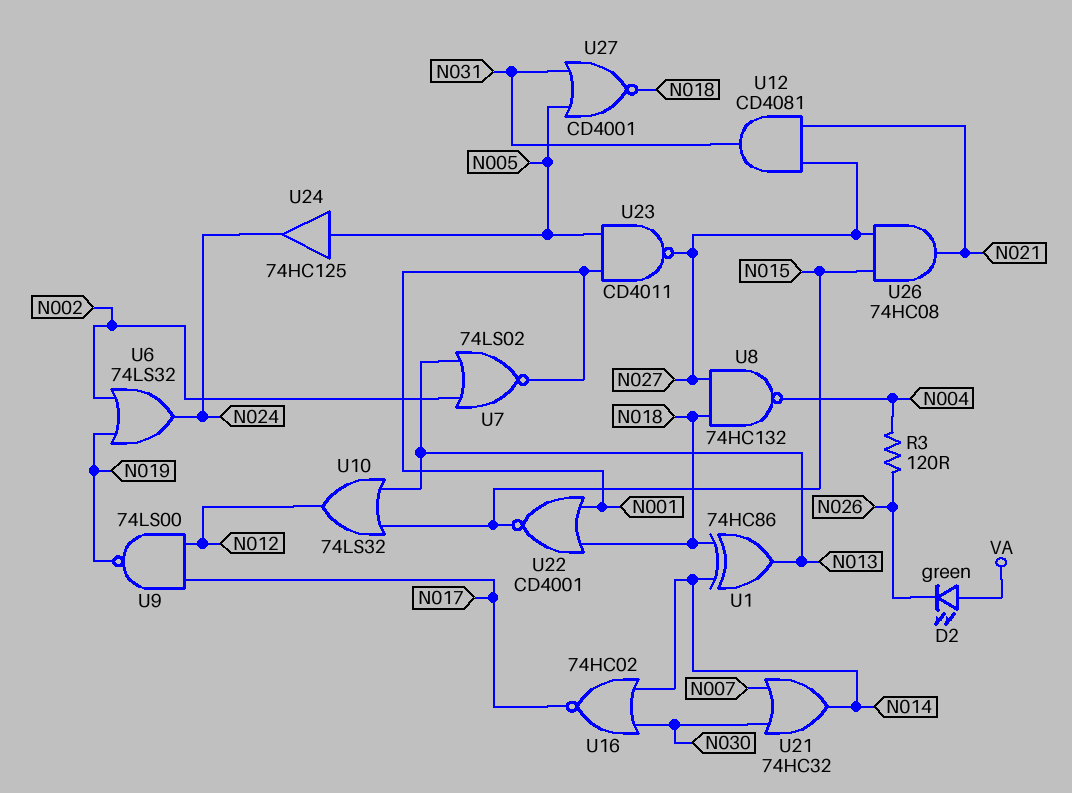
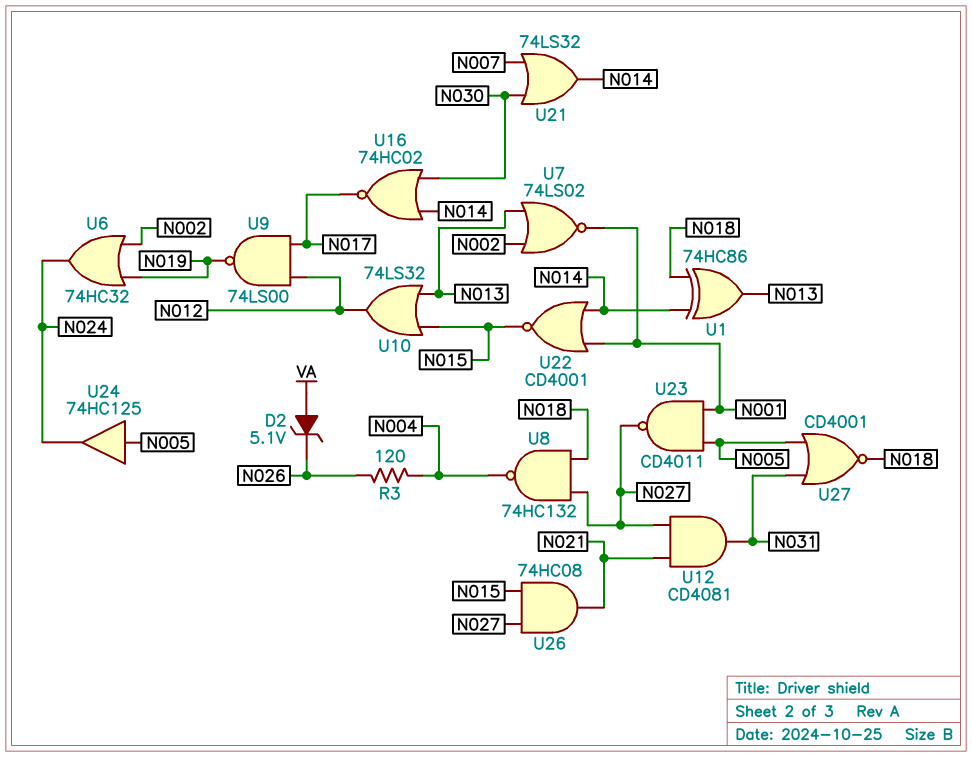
D2: LED green (A VA, K N026) -> zener 5.1V (A VA, K N026)
U6: OR 74LS32 (in N002, in N019, out N024) -> OR 74HC32 (in N002, in N019, out N024)
U21: OR 74HC32 (in N007, in N030, out N014) -> OR 74LS32 (in N007, in N030, out N014)
U22: NOR CD4001 (in N001, in N018, out N015) -> NOR CD4001 (in N001, in N014, out N015)

